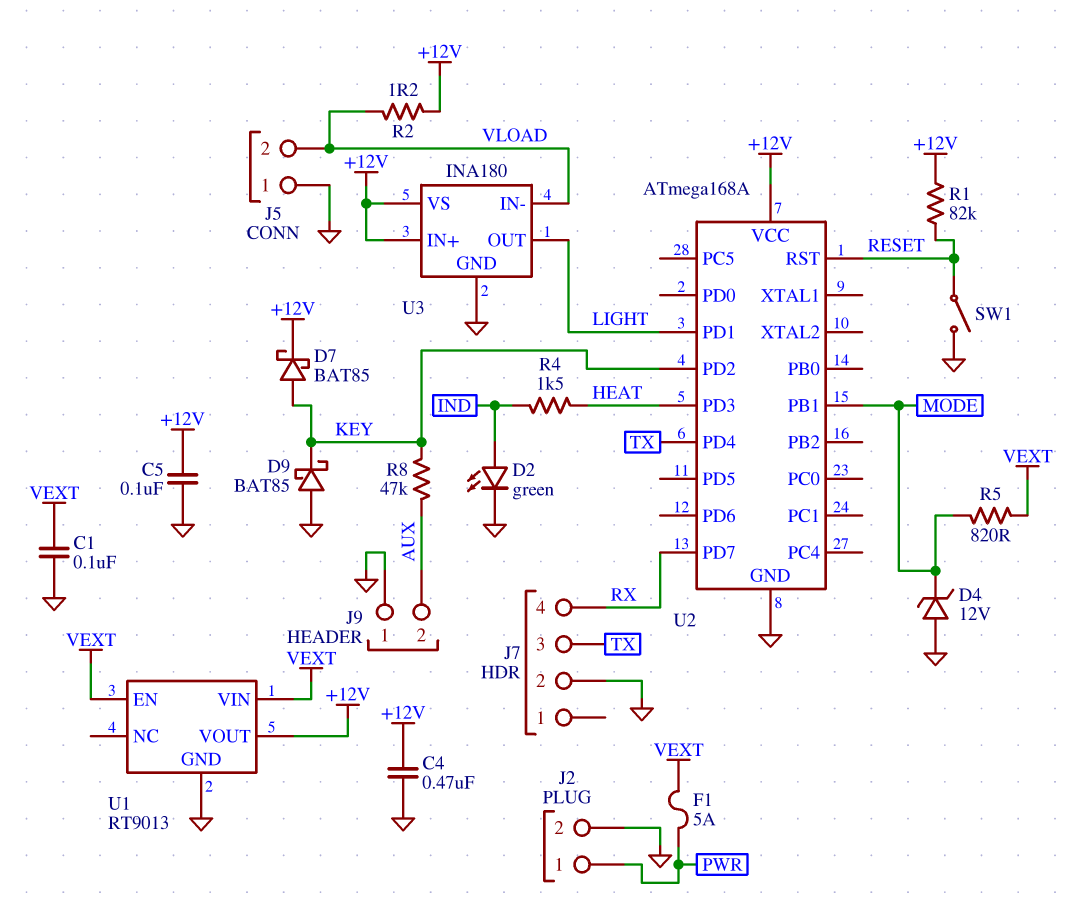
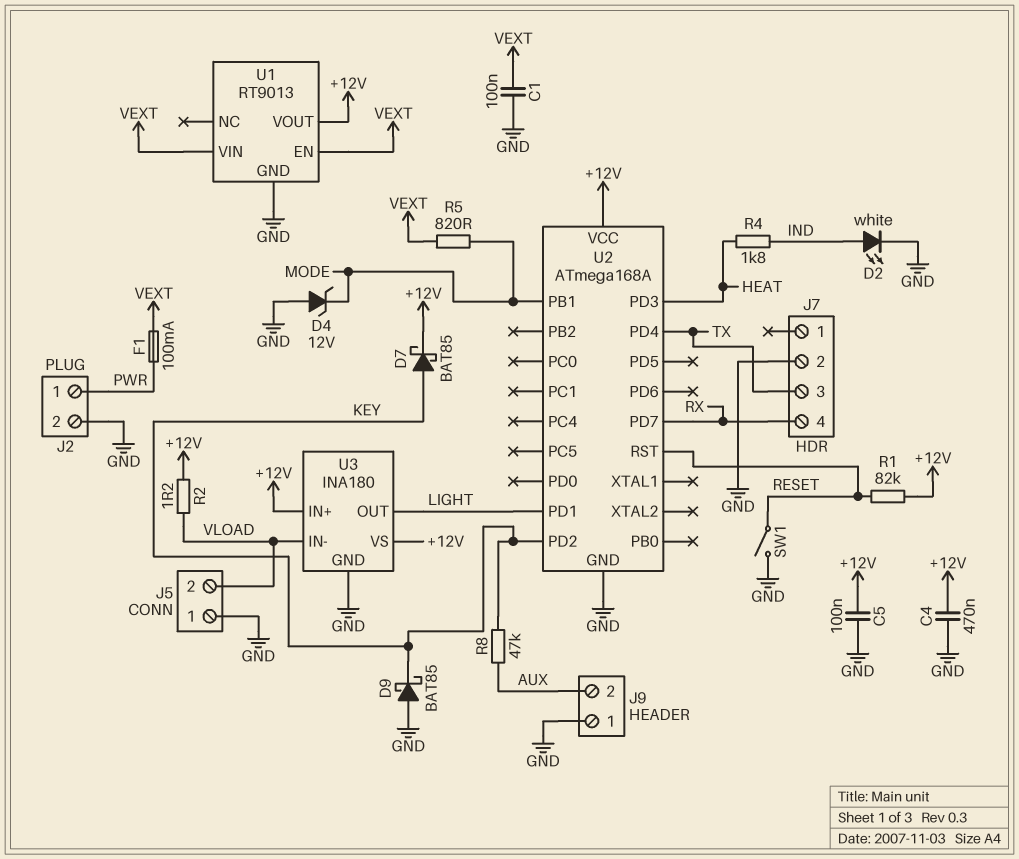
D2: LED green (A IND, K GND) -> LED white (A IND, K GND)
F1: 5A (PWR, VEXT) -> 100mA (PWR, VEXT)
R4: 1.5k (HEAT, IND) -> 1.8k (HEAT, IND)

